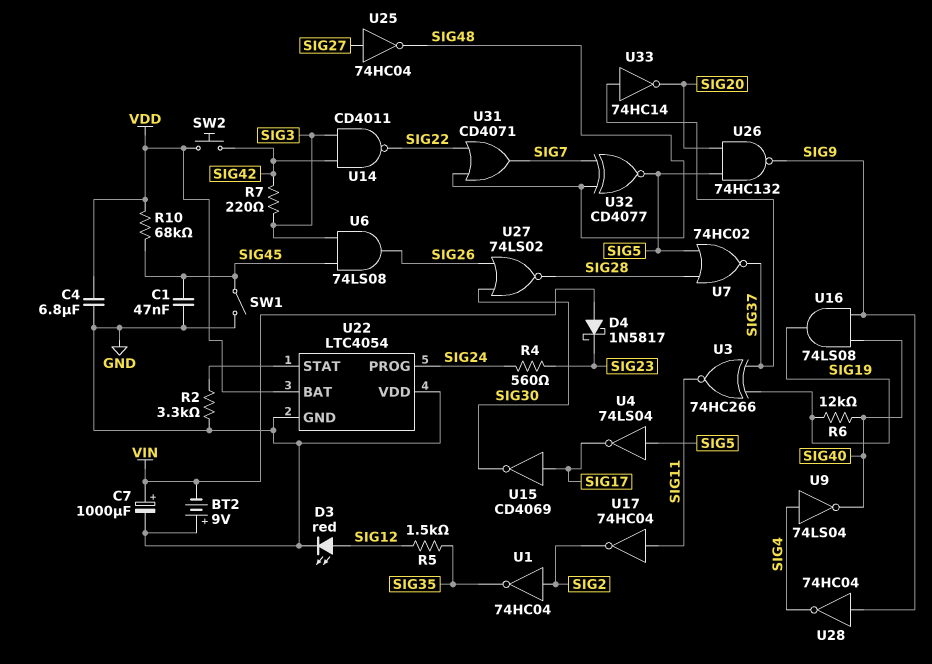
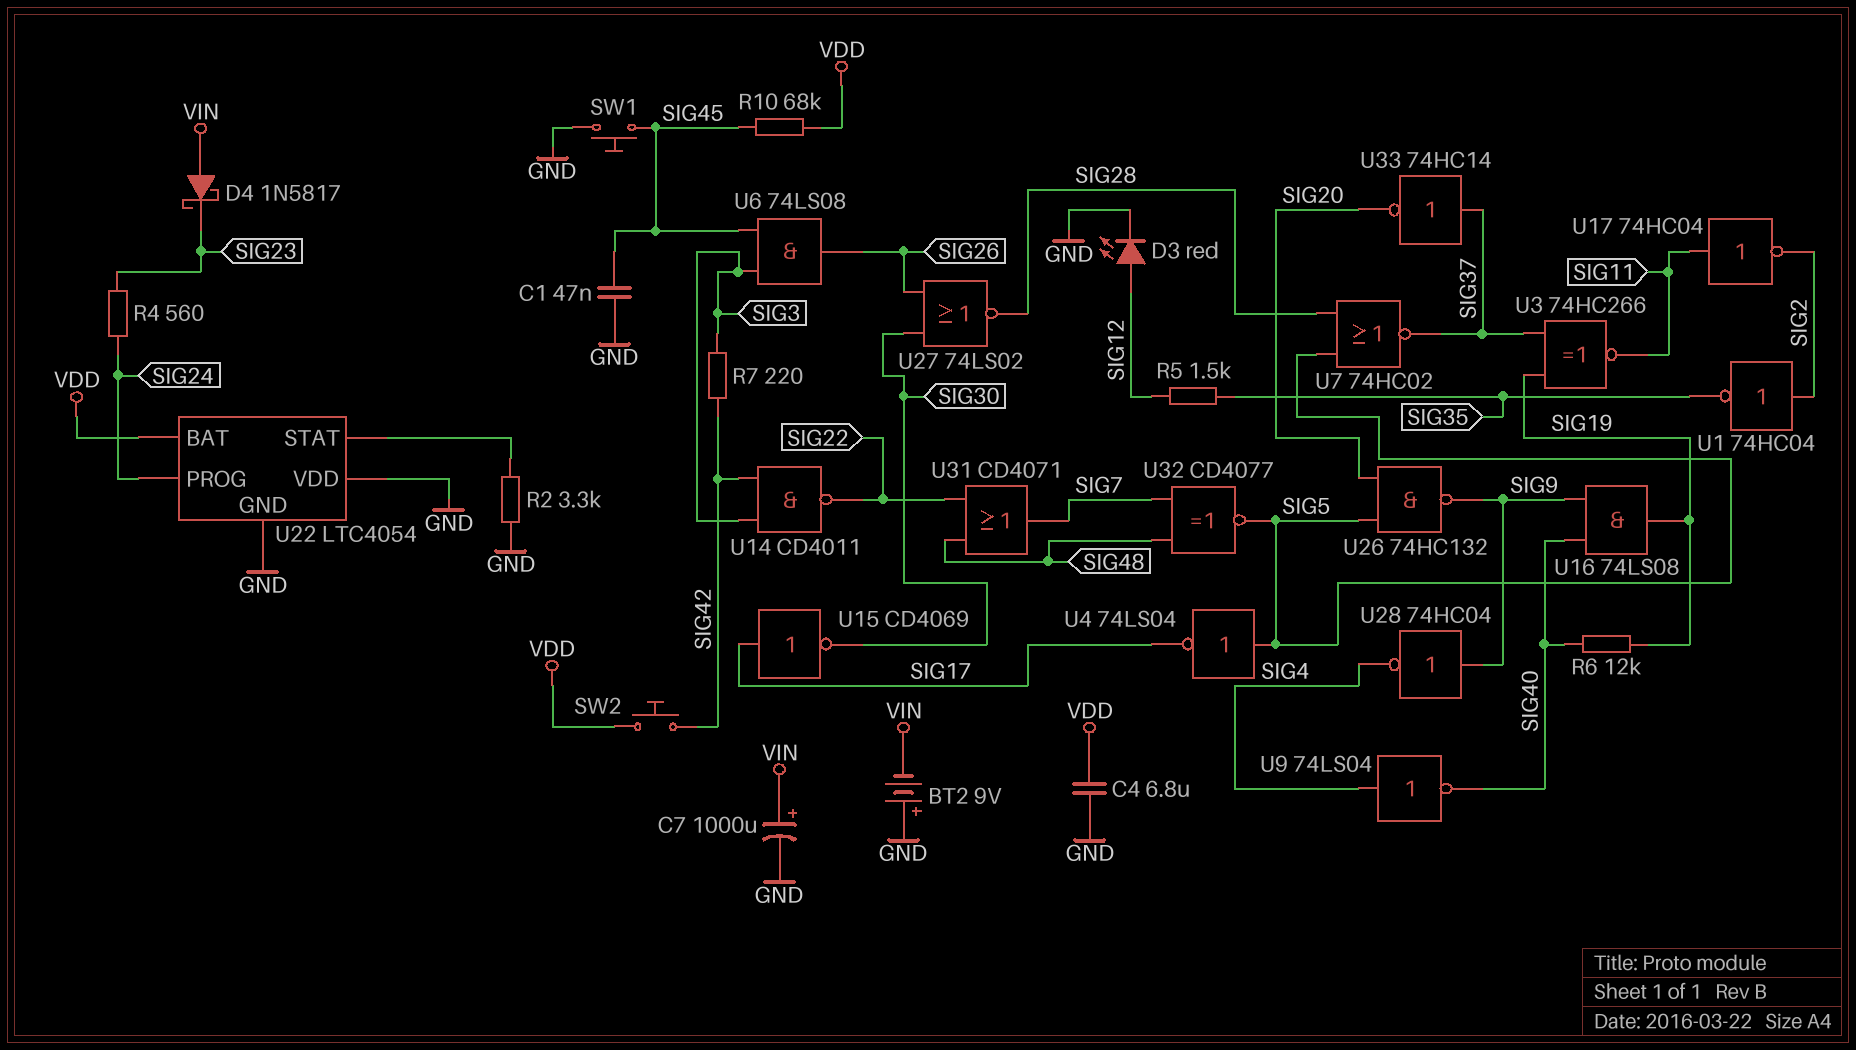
SW1: switch (GND, SIG45) -> button (GND, SIG45)
U25: NOT 74HC04 (in SIG27, out SIG48) -> none

